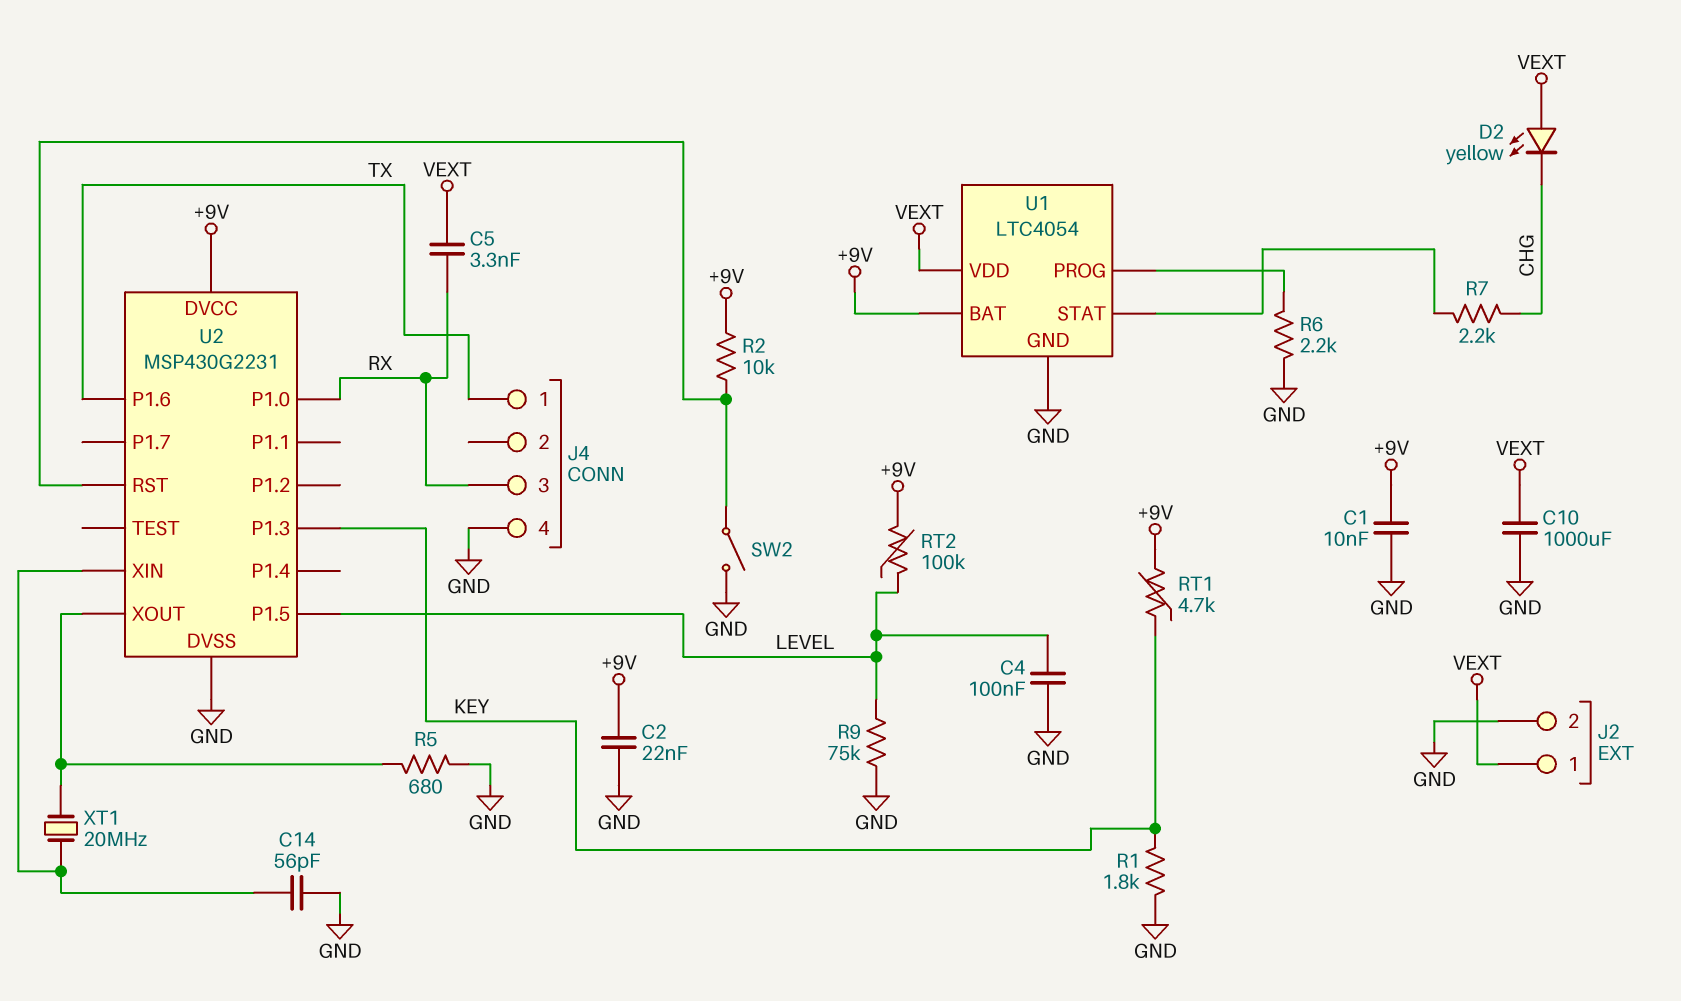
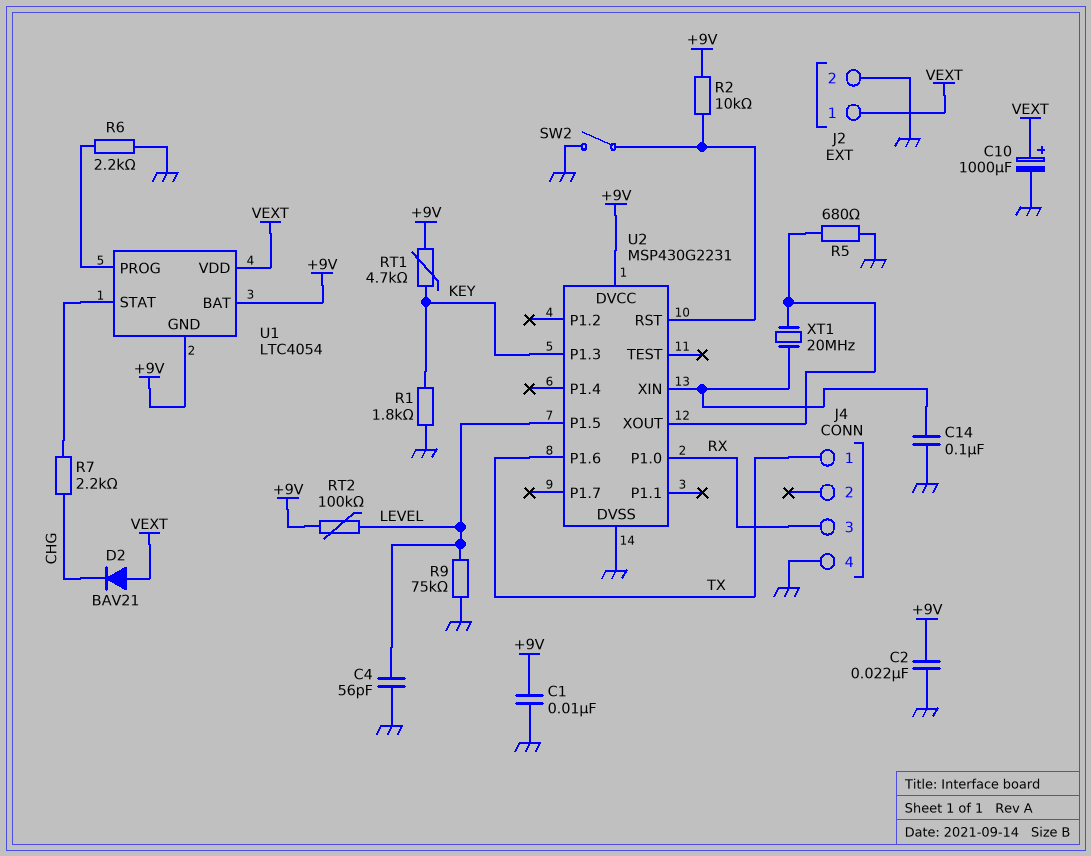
C4: 100nF (GND, LEVEL) -> 56pF (GND, LEVEL)
C5: 3.3nF (RX, VEXT) -> none
C10: 1000uF (GND, VEXT) -> 1000uF (plus VEXT, minus GND)
C14: 56pF (GND, U2/XIN) -> 100nF (GND, U2/XIN)
D2: LED yellow (A VEXT, K CHG) -> diode BAV21 (A VEXT, K CHG)
U1 pin GND: GND -> +9V

